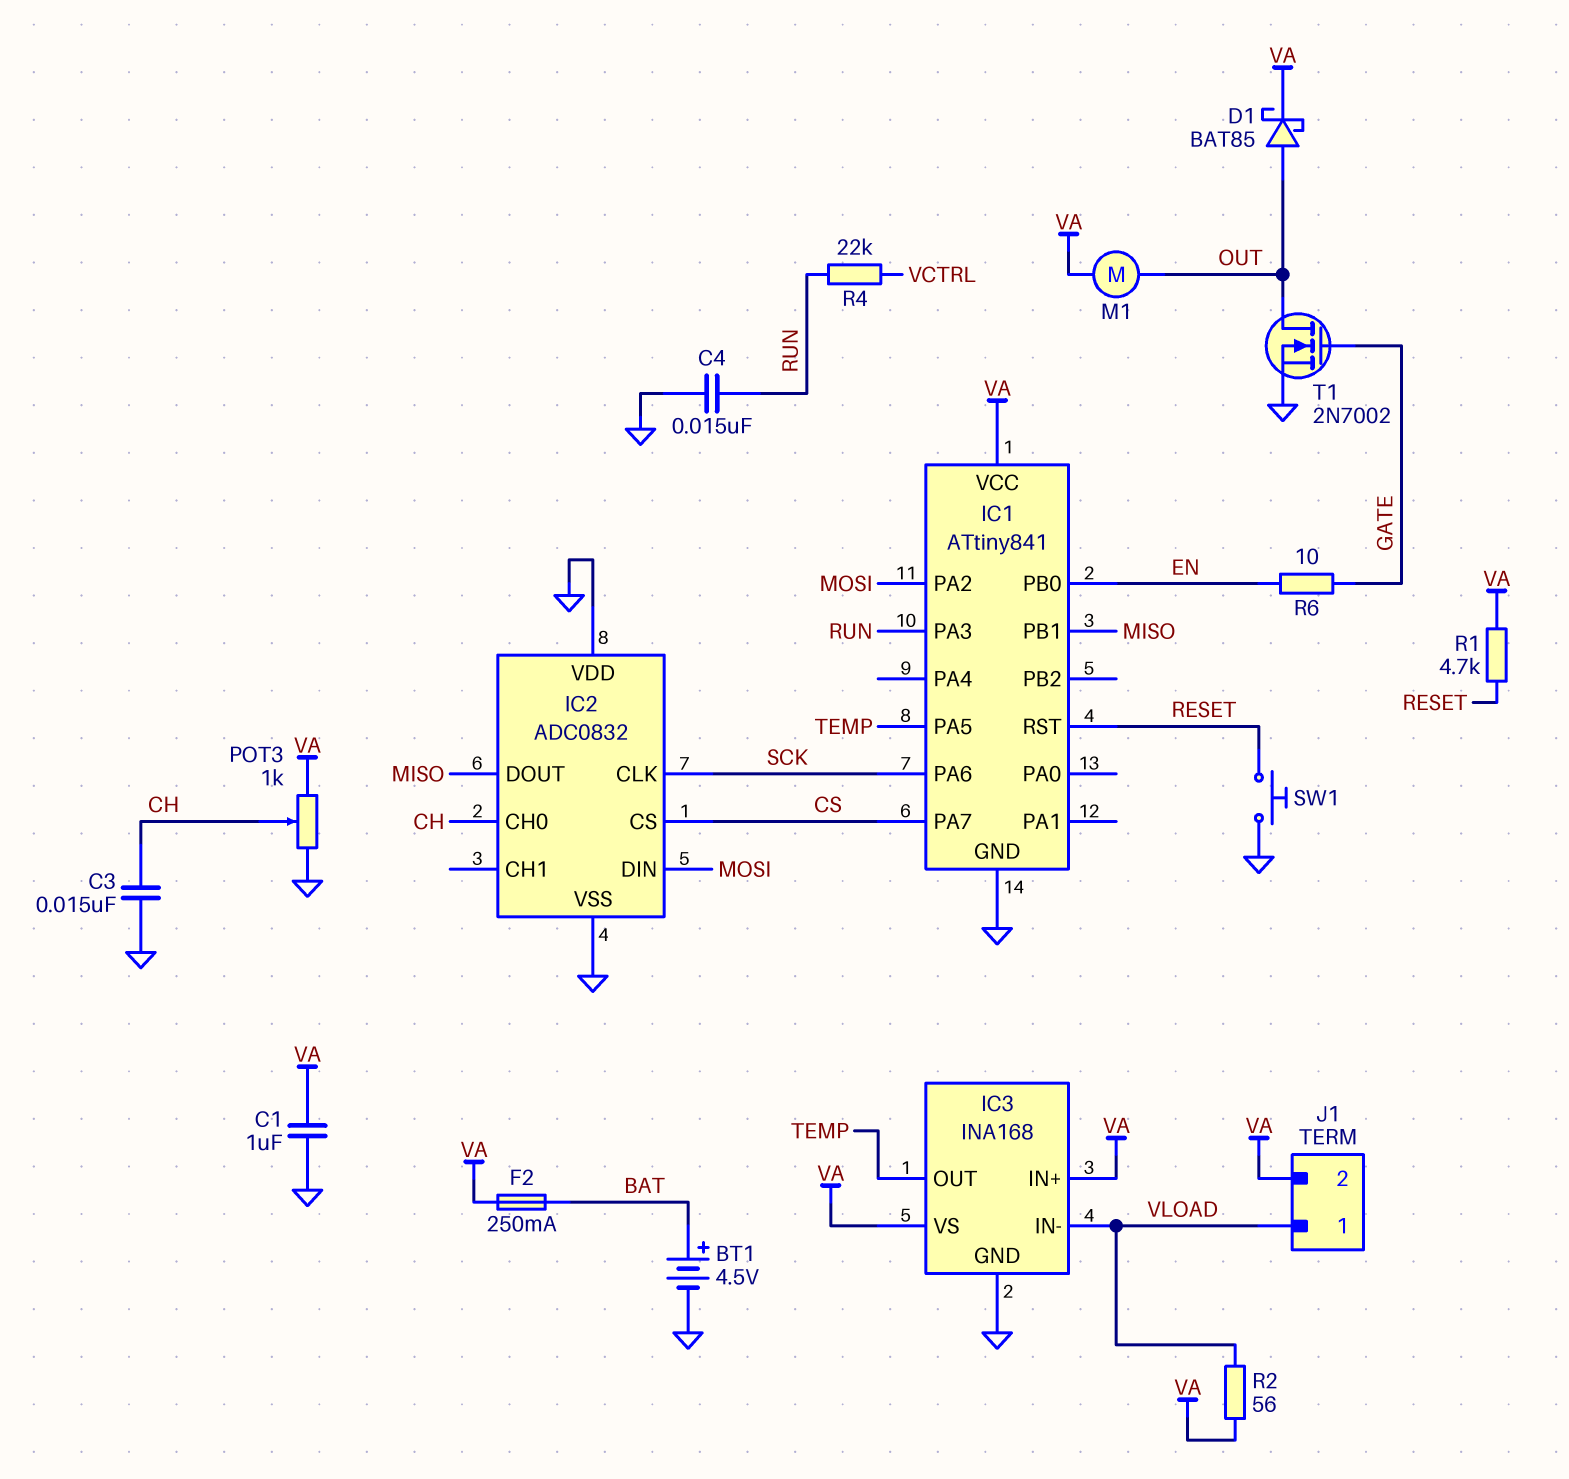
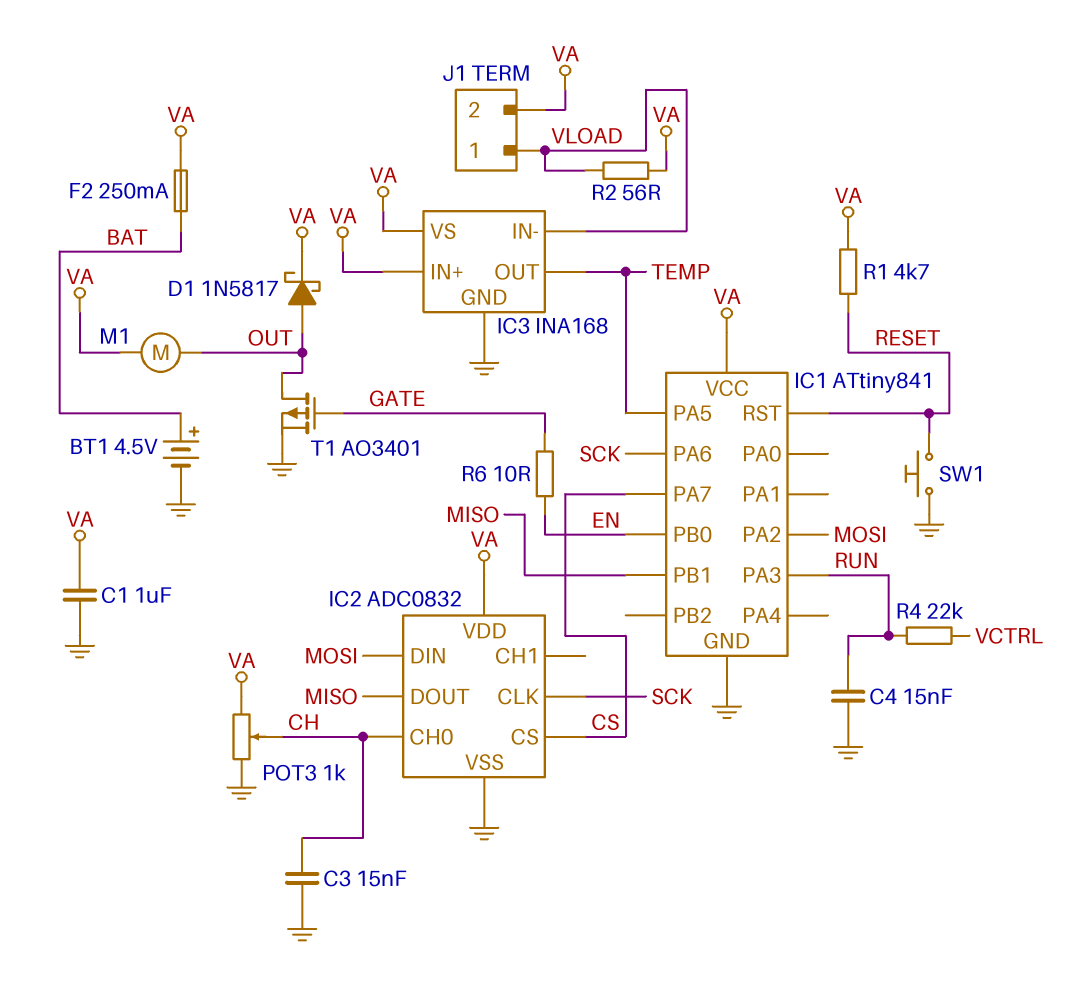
D1: schottky BAT85 (A OUT, K VA) -> schottky 1N5817 (A OUT, K VA)
IC2 pin VDD: GND -> VA
T1: NMOS 2N7002 (G GATE, D OUT, S GND) -> PMOS AO3401 (G GATE, D OUT, S GND)

